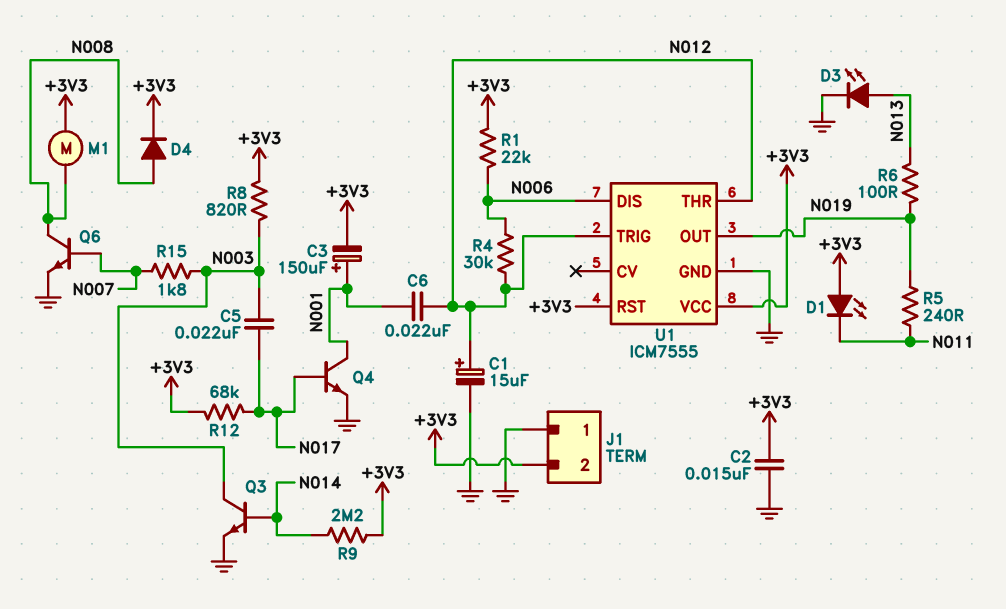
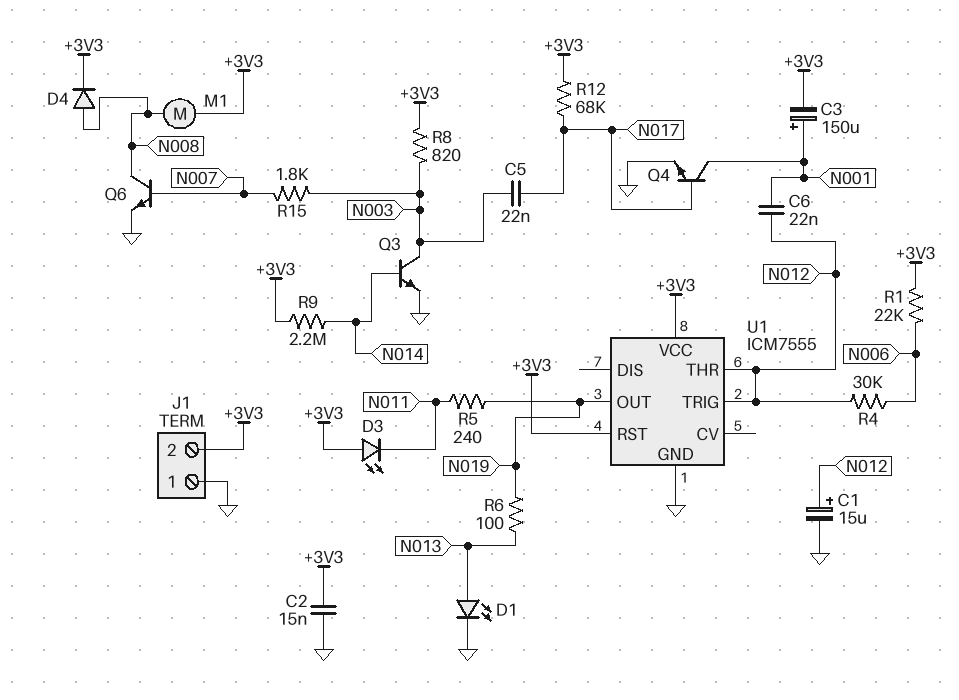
D1: LED (A +3V3, K N011) -> LED (A N013, K GND)
D3: LED (A N013, K GND) -> LED (A +3V3, K N011)
U1 pin DIS: N006 -> none

